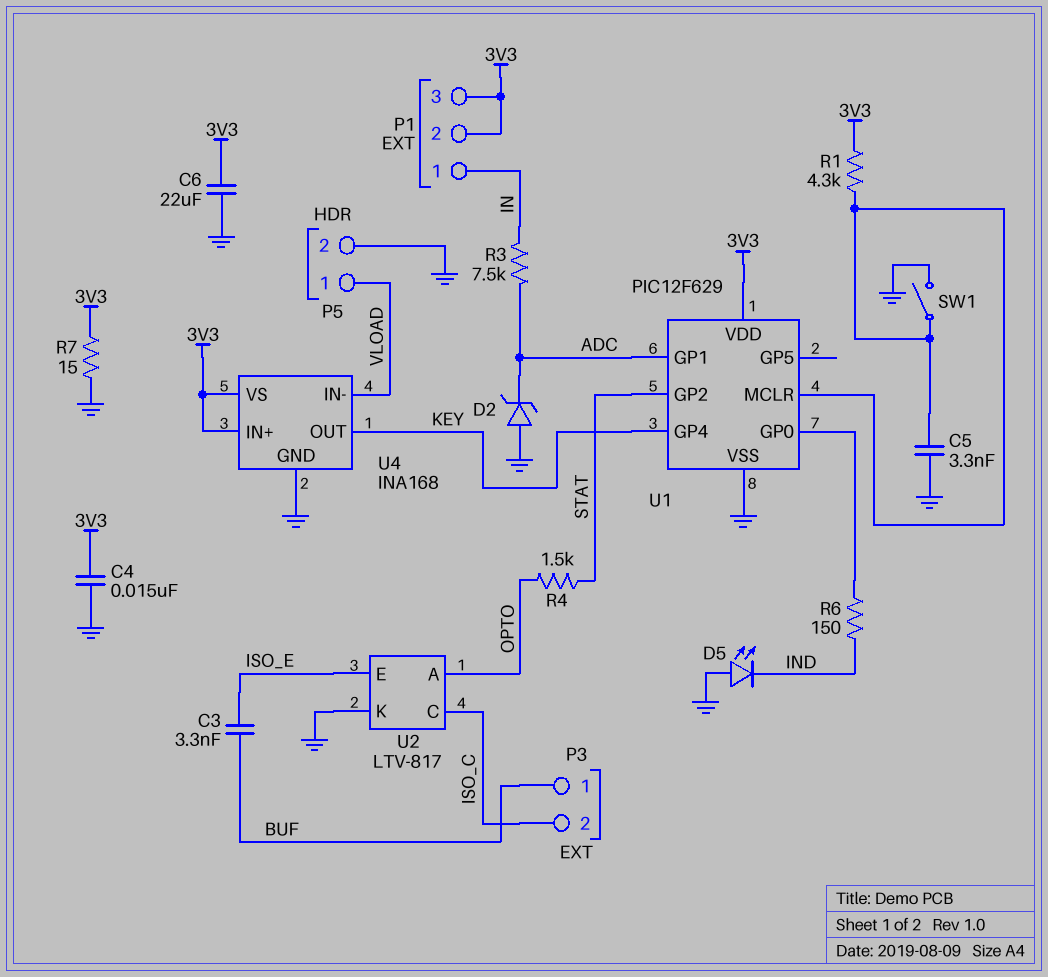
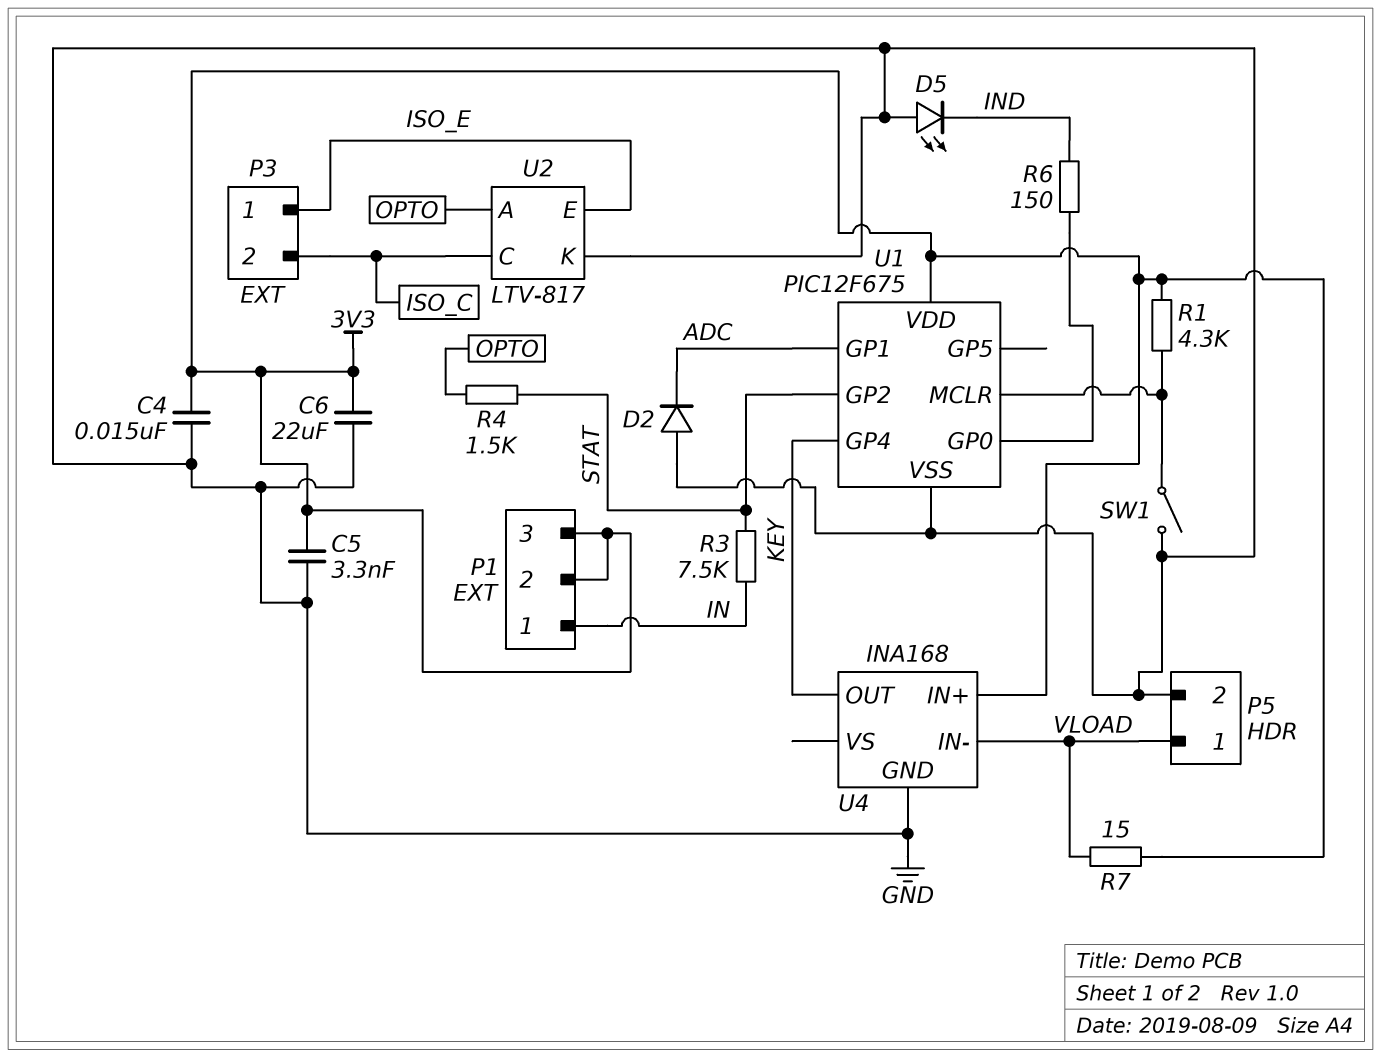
C3: 3.3nF (BUF, ISO_E) -> none
C5: 3.3nF (GND, U1/MCLR) -> 3.3nF (3V3, GND)
D2: zener (A GND, K ADC) -> diode (A GND, K ADC)
P3 pin 1: BUF -> ISO_E
R3: 7.5k (ADC, IN) -> 7.5k (IN, STAT)
R7: 15 (3V3, GND) -> 15 (3V3, VLOAD)
U1: PIC12F629 -> PIC12F675
U4 pin VS: 3V3 -> none

